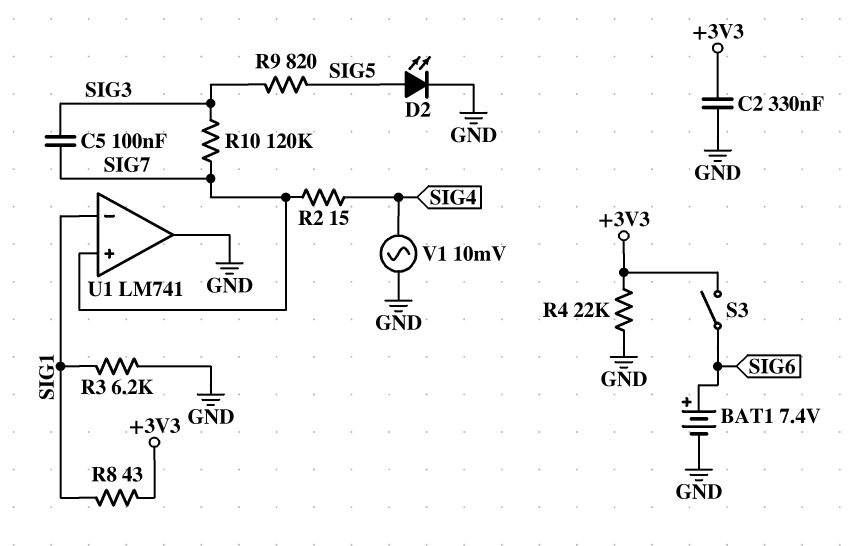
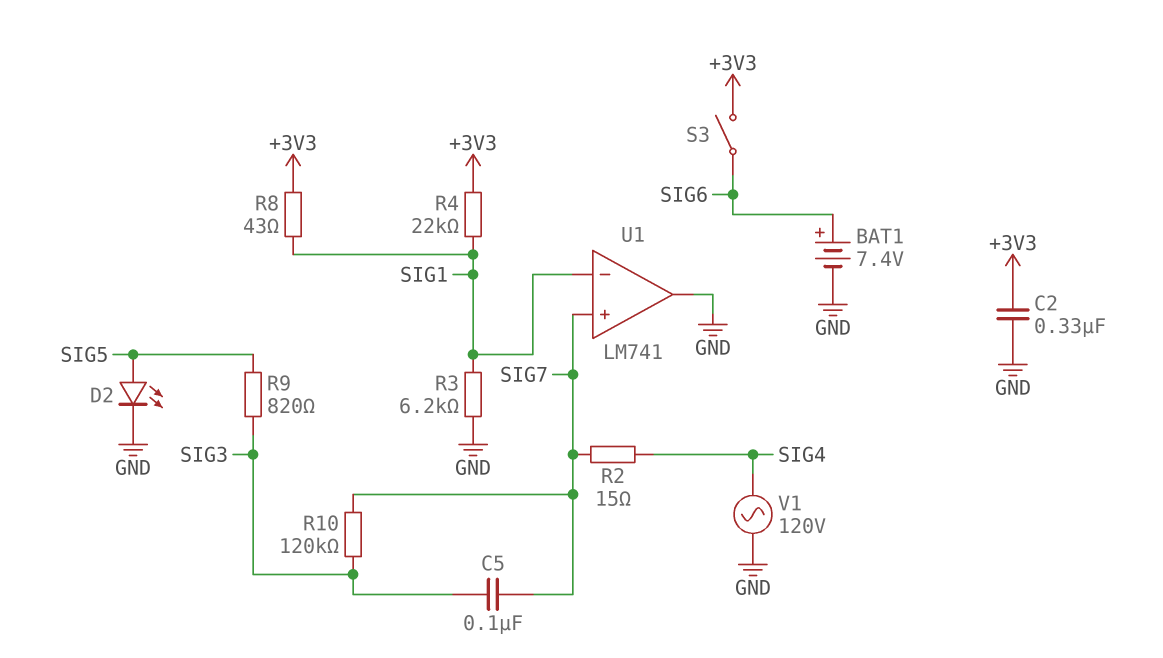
R4: 22k (+3V3, GND) -> 22k (+3V3, SIG1)
V1: AC 10mV (GND, SIG4) -> AC 120V (GND, SIG4)

